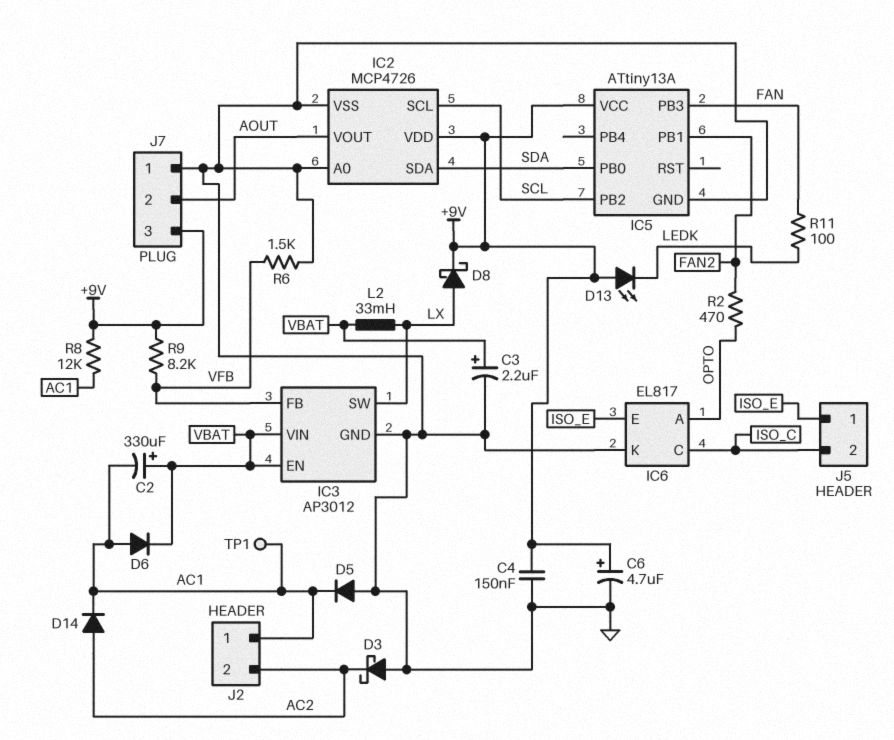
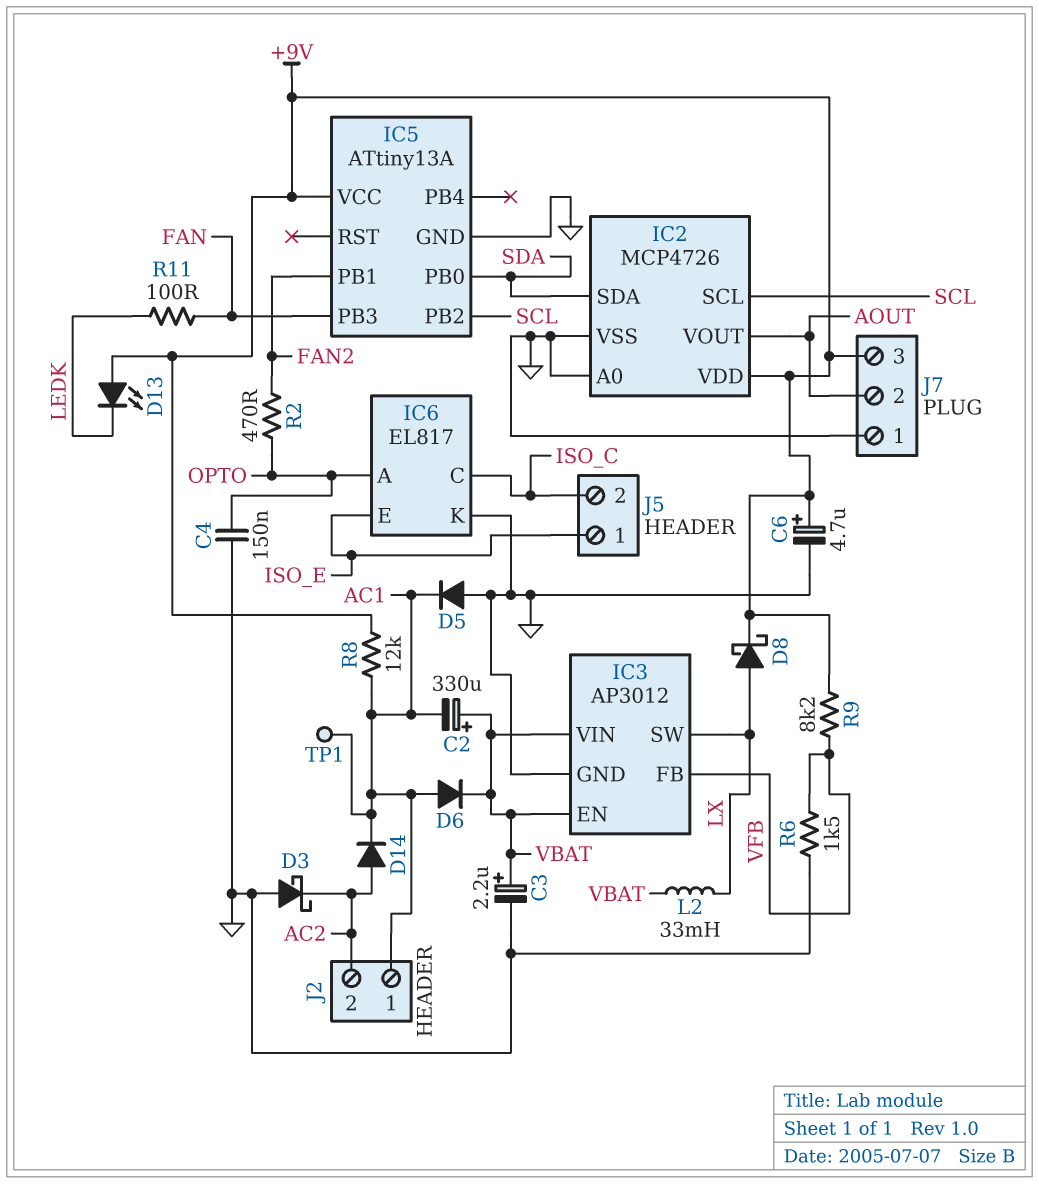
C4: 150nF (+9V, GND) -> 150nF (GND, OPTO)

